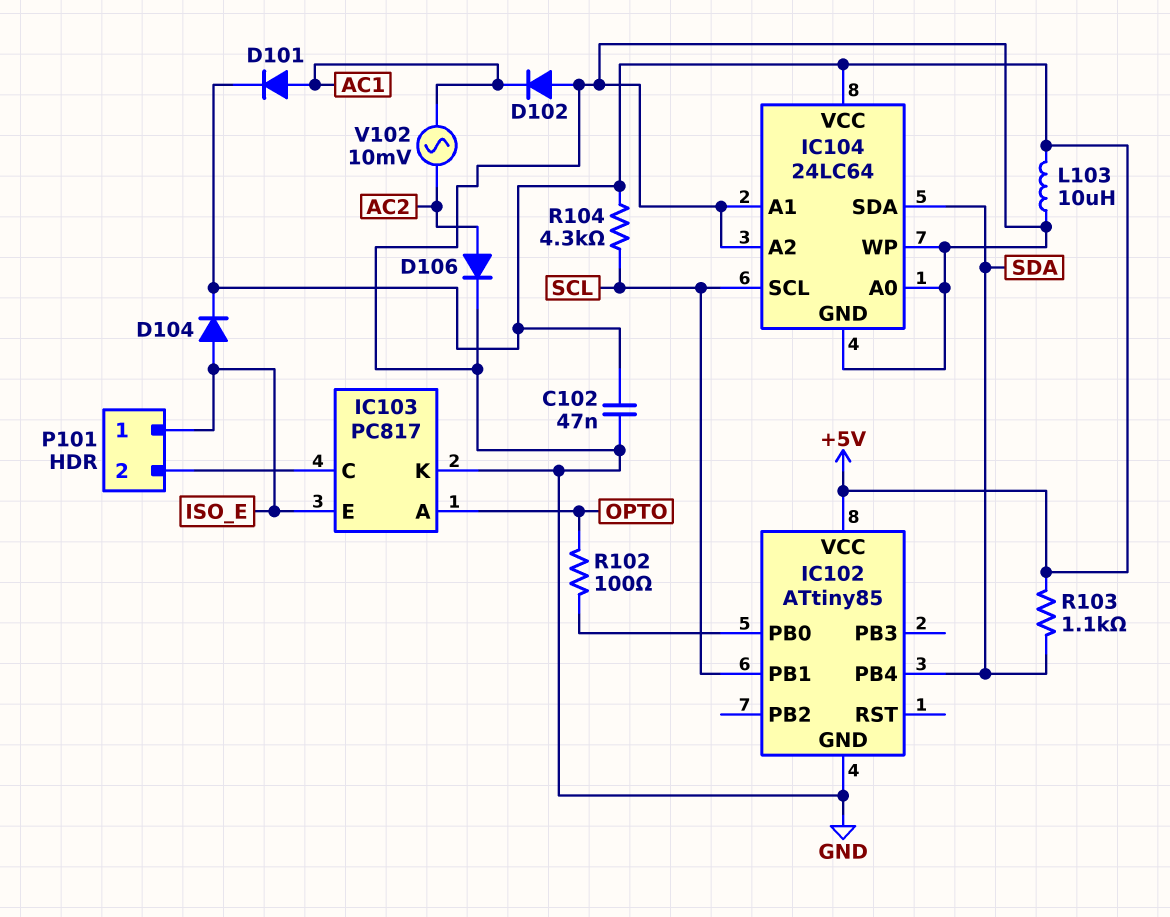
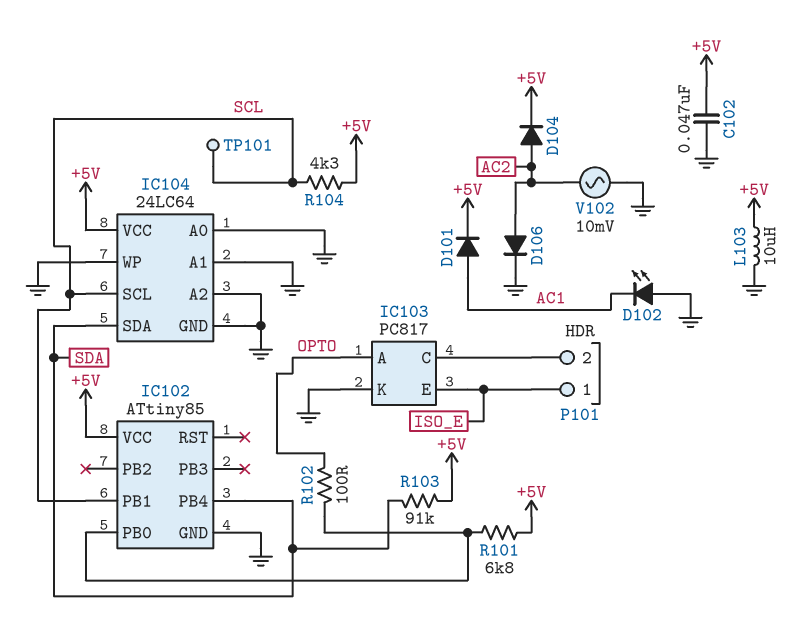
D102: diode (A GND, K AC1) -> LED (A GND, K AC1)
D104: diode (A ISO_E, K +5V) -> diode (A AC2, K +5V)
R101: none -> 6.8k (+5V, IC102/PB0)
R103: 1.1k (+5V, SDA) -> 91k (+5V, SDA)
TP101: none -> test point (SCL)
V102: AC 10mV (AC1, AC2) -> AC 10mV (AC2, GND)

